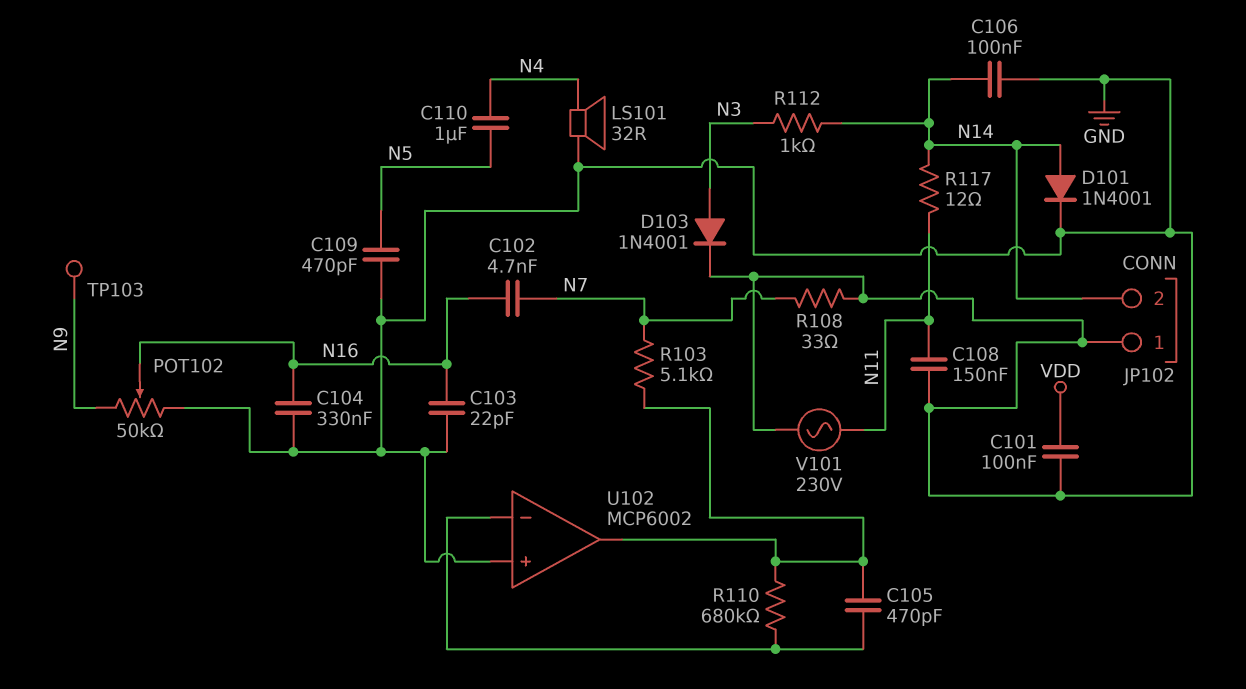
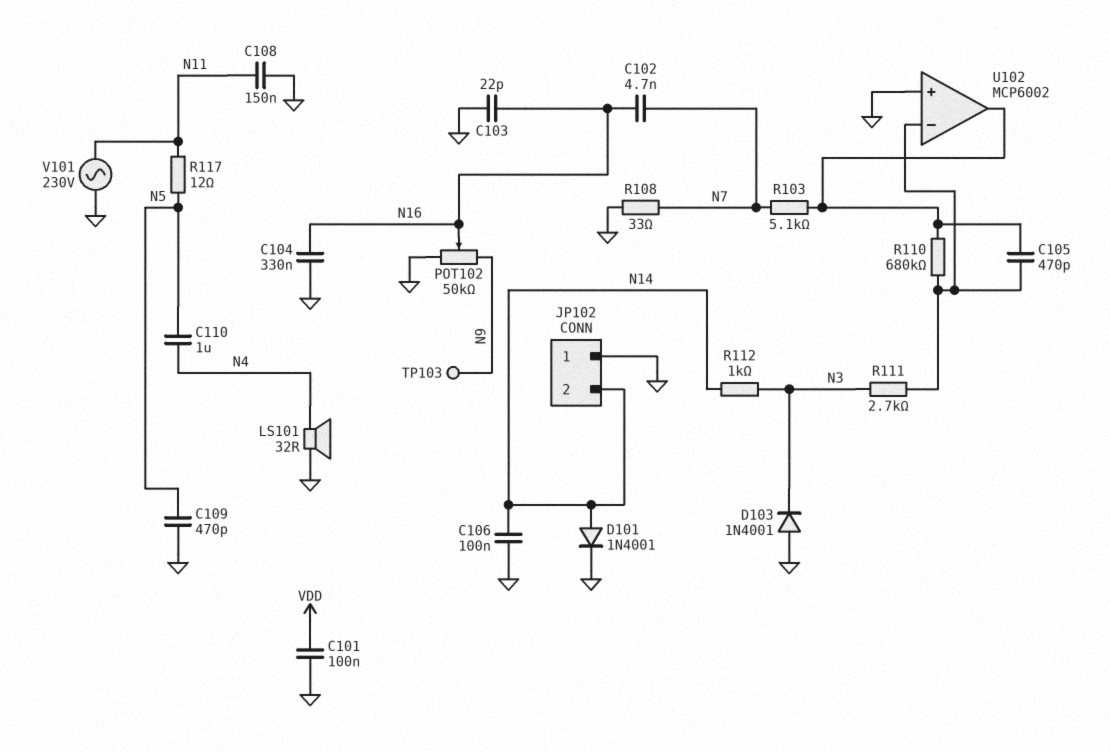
D103: diode 1N4001 (A N3, K GND) -> diode 1N4001 (A GND, K N3)
R111: none -> 2.7k (N3, U102/in-)
R117: 12 (N11, N14) -> 12 (N5, N11)

